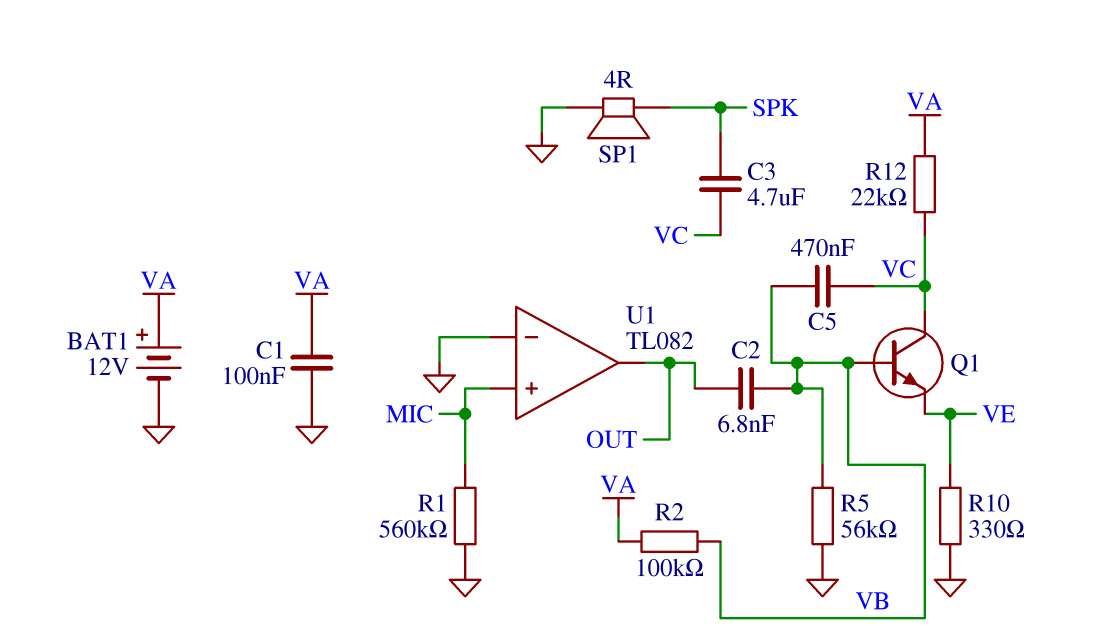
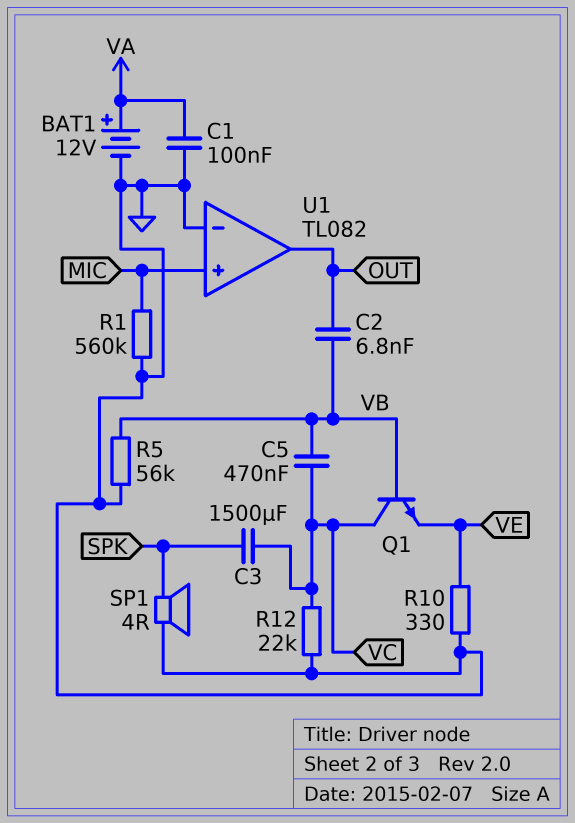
C3: 4.7uF (SPK, VC) -> 1500uF (SPK, VC)
R2: 100k (VA, VB) -> none
R12: 22k (VA, VC) -> 22k (GND, VC)

